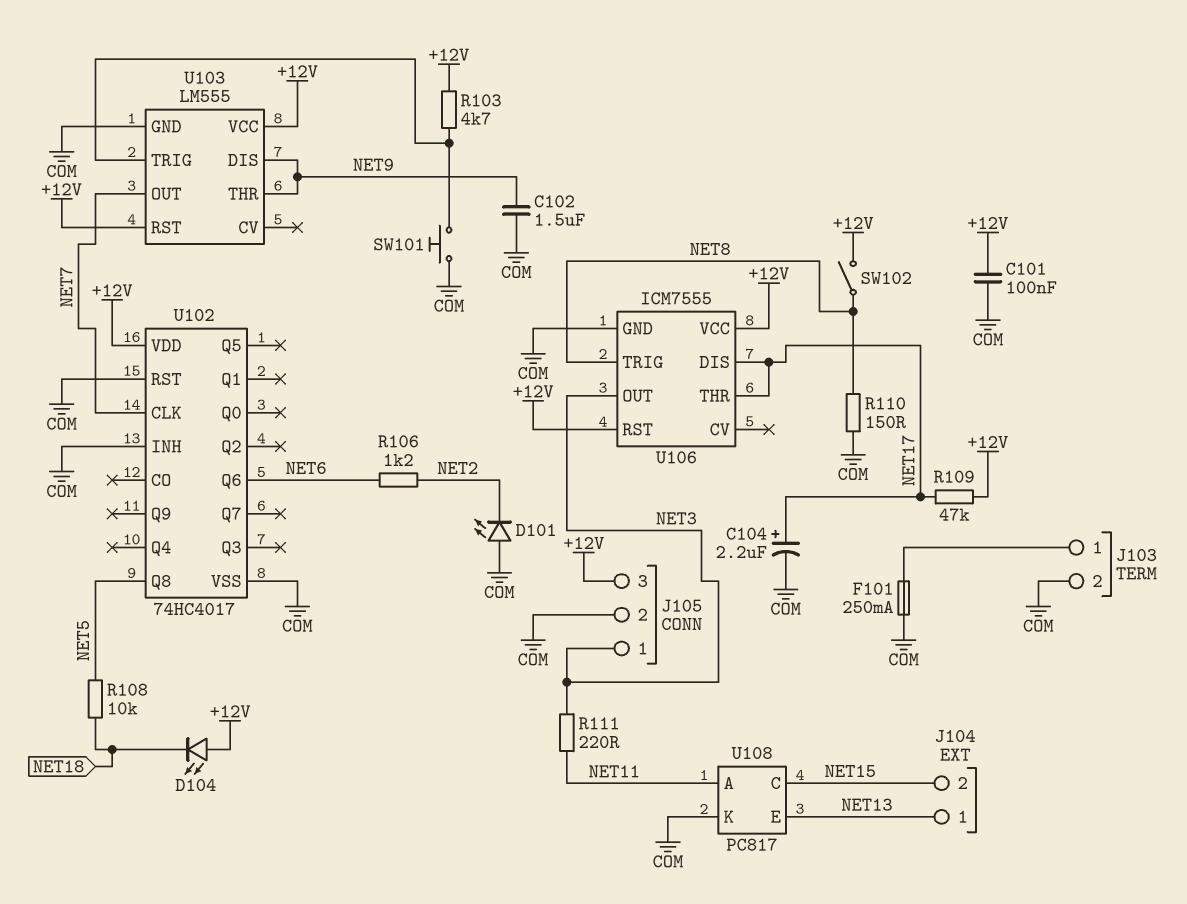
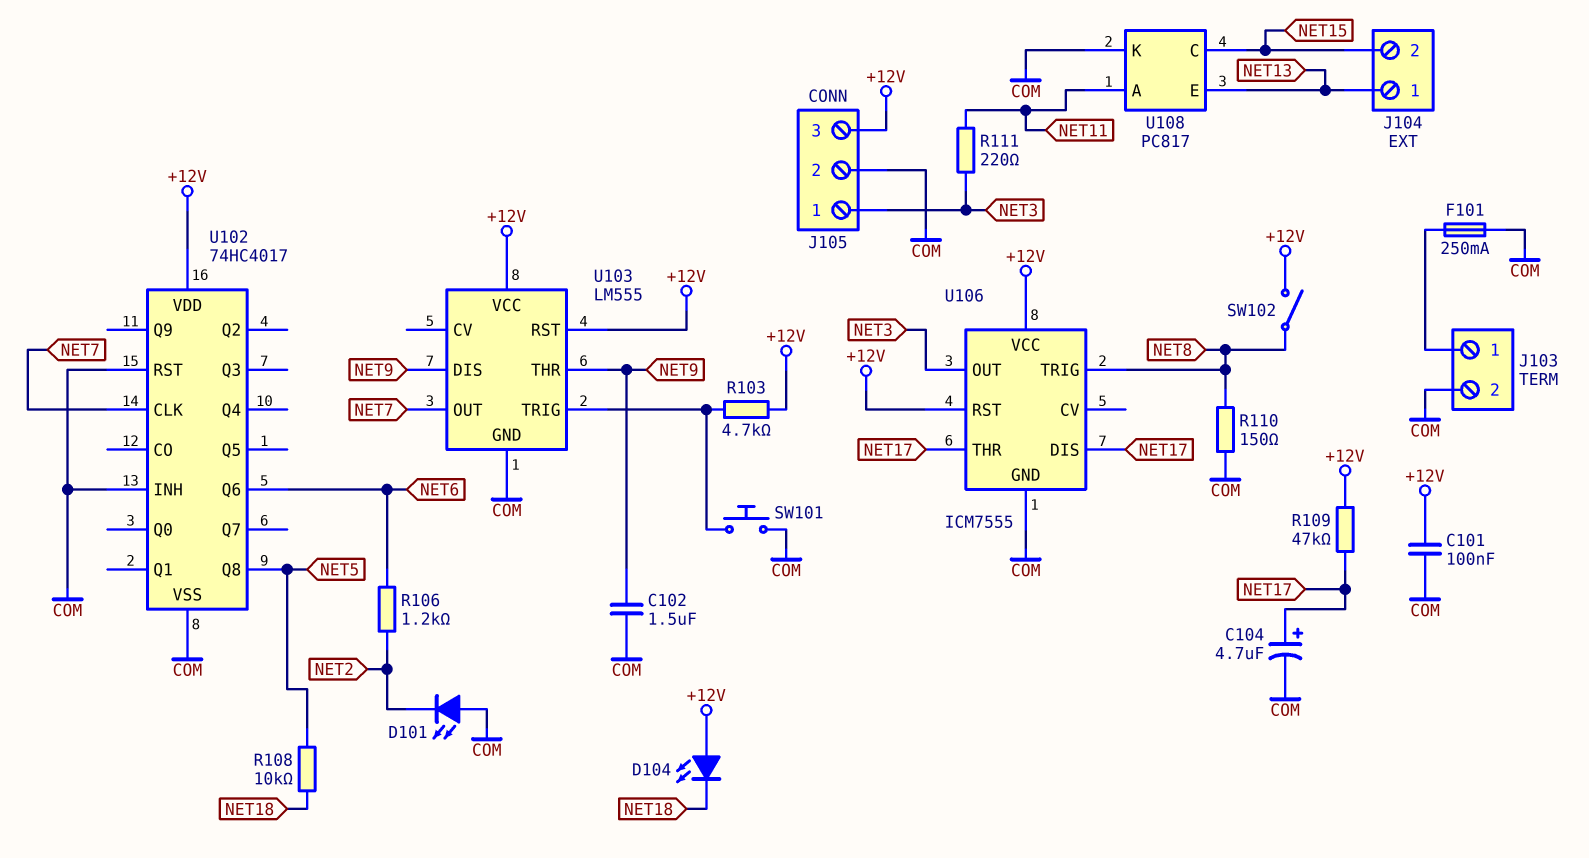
C104: 2.2uF (plus NET17, minus COM) -> 4.7uF (plus NET17, minus COM)

